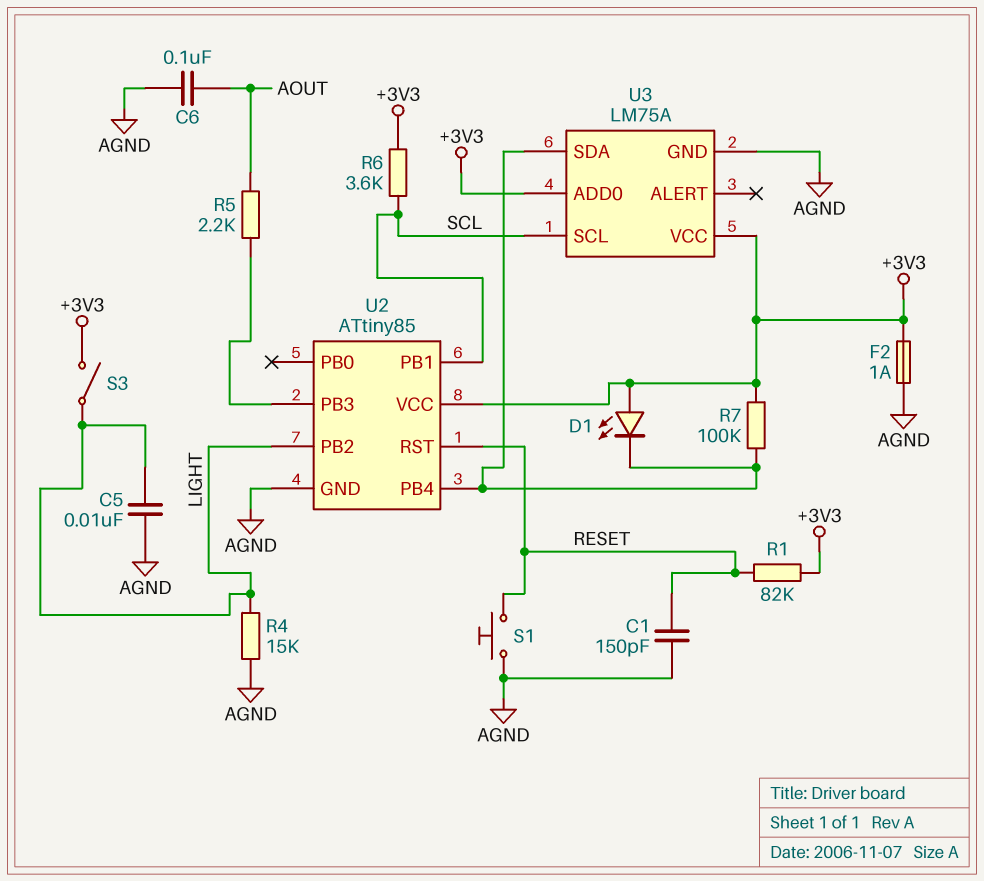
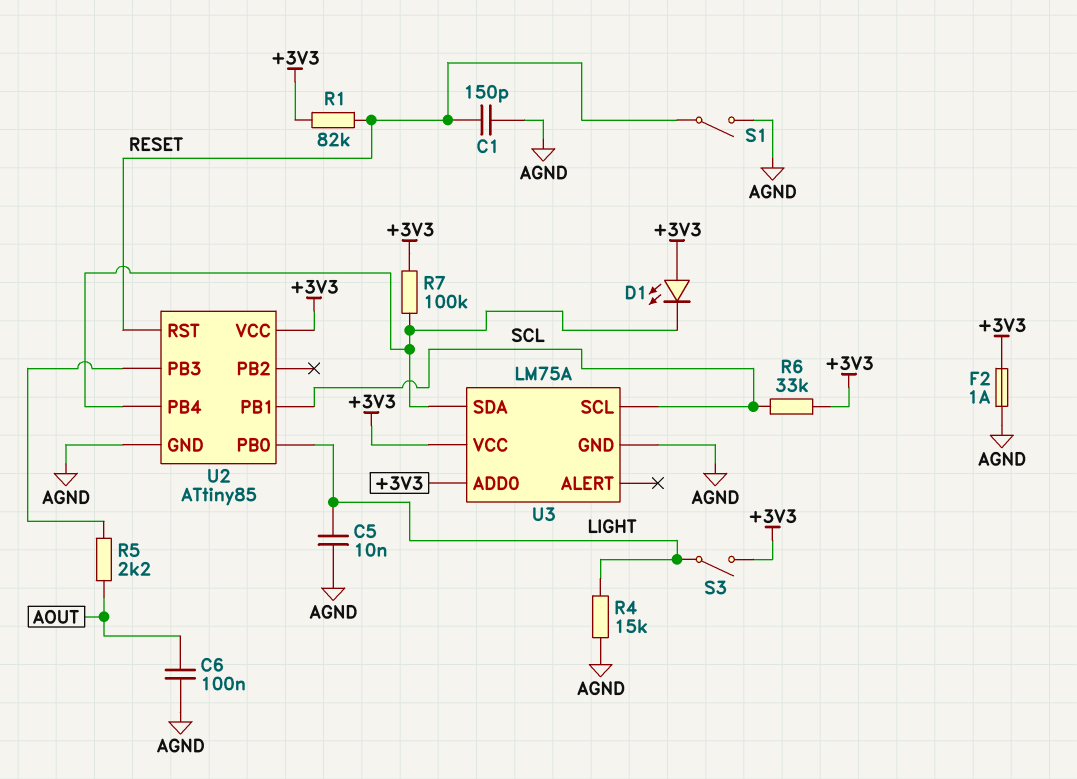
R6: 3.6k (+3V3, SCL) -> 33k (+3V3, SCL)
S1: button (AGND, RESET) -> switch (AGND, RESET)
U2 pin PB0: none -> LIGHT
U2 pin PB2: LIGHT -> none

